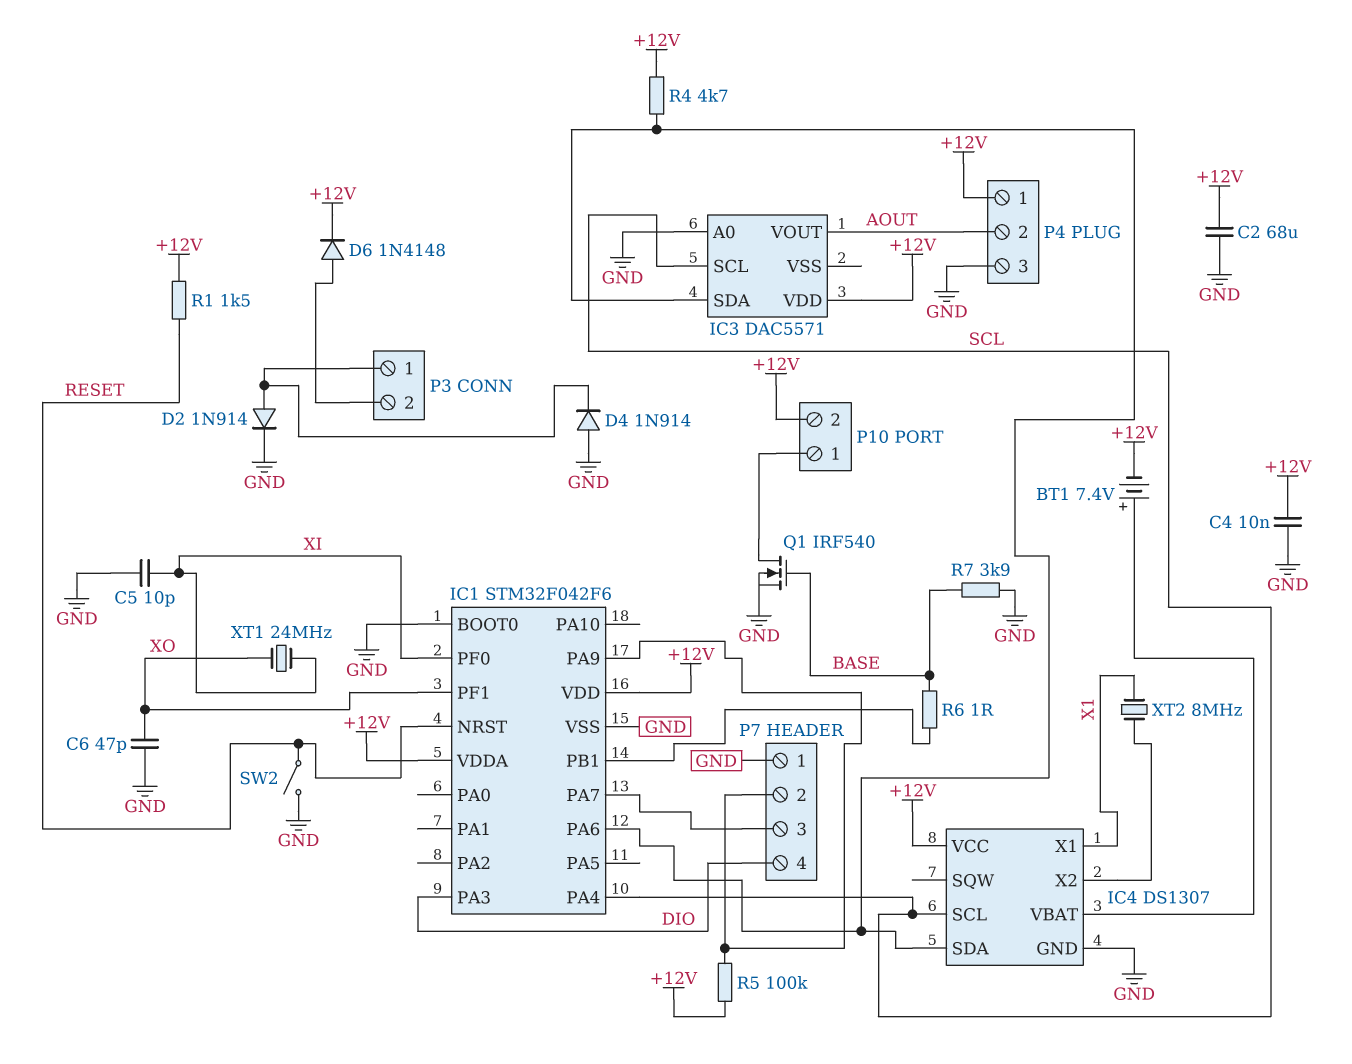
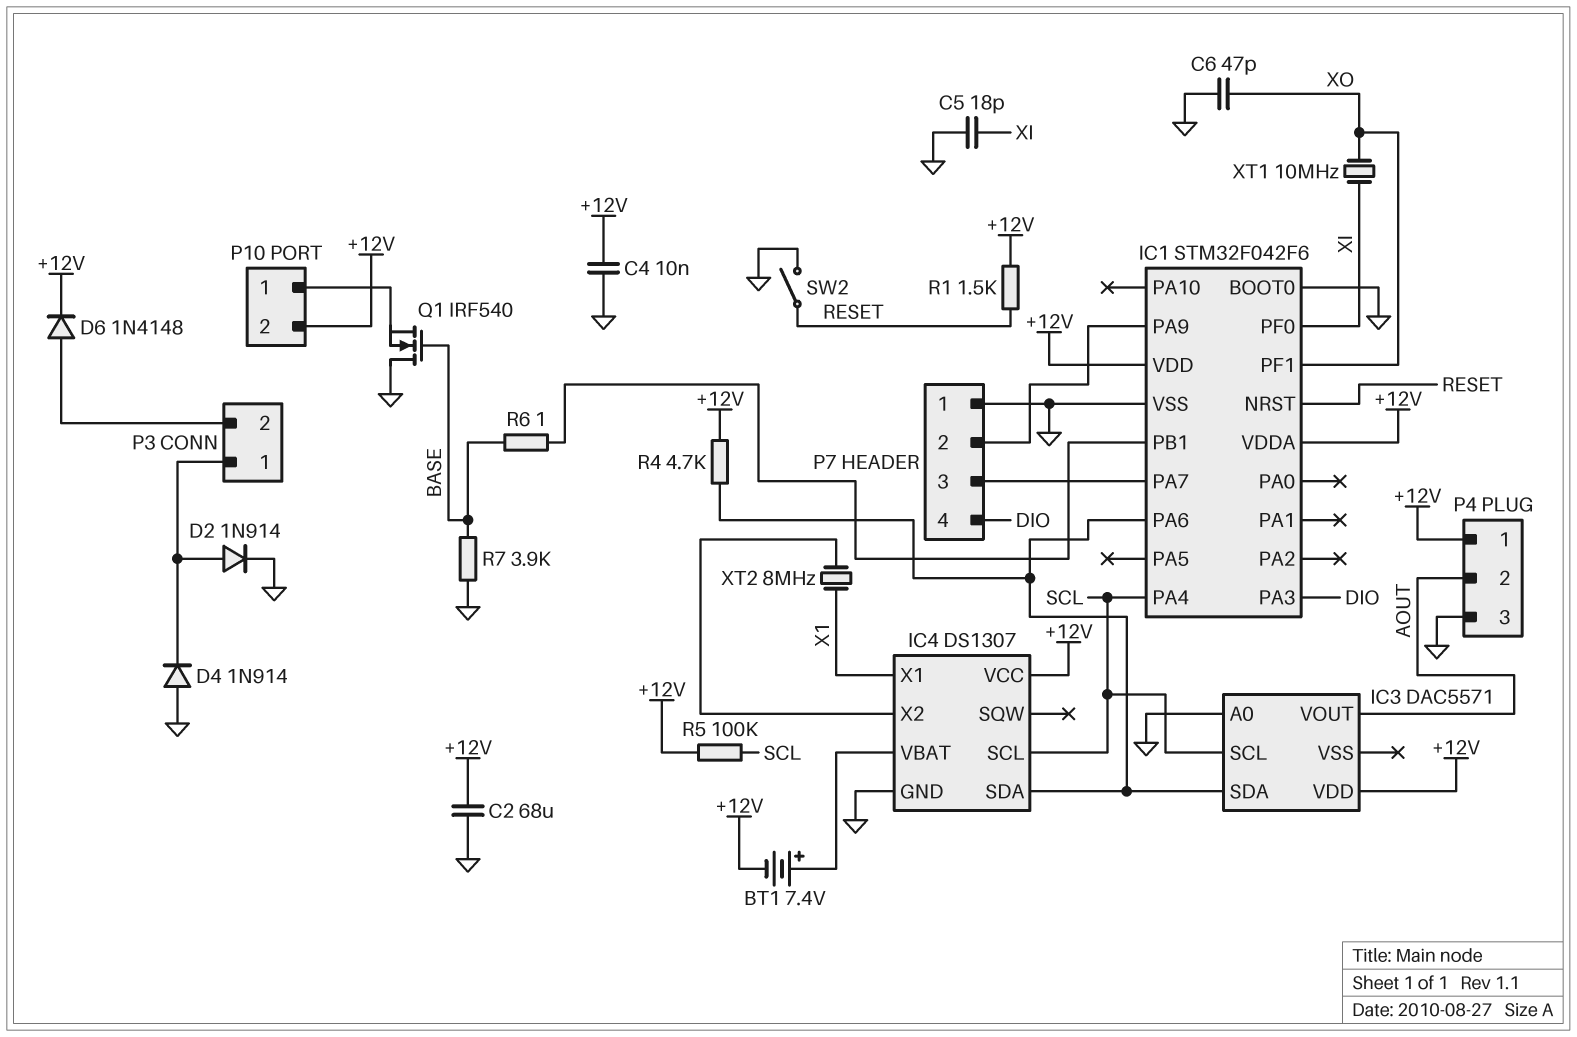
C5: 10pF (GND, XI) -> 18pF (GND, XI)
Q1: NMOS IRF540 (G BASE, D P10/1, S GND) -> NMOS IRF540 (G BASE, D GND, S P10/1)
R5: 100k (+12V, IC1/PA9) -> 100k (+12V, SCL)
XT1: 24MHz (XI, XO) -> 10MHz (XI, XO)

